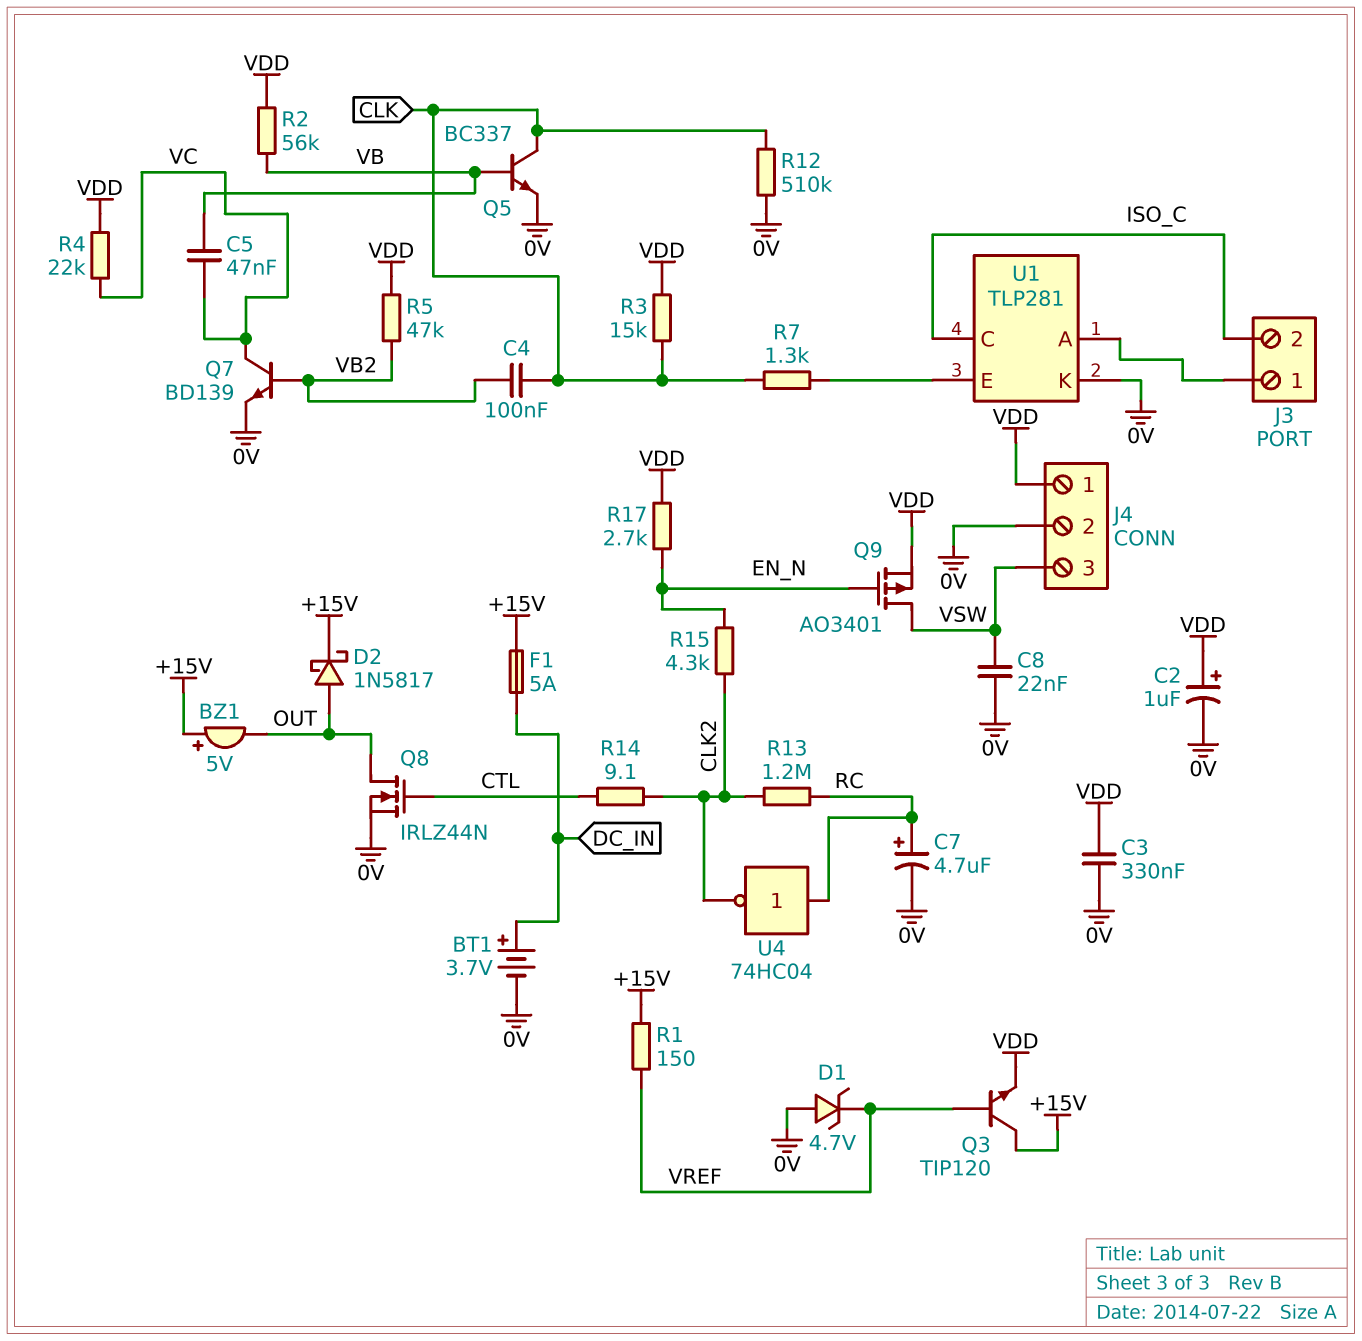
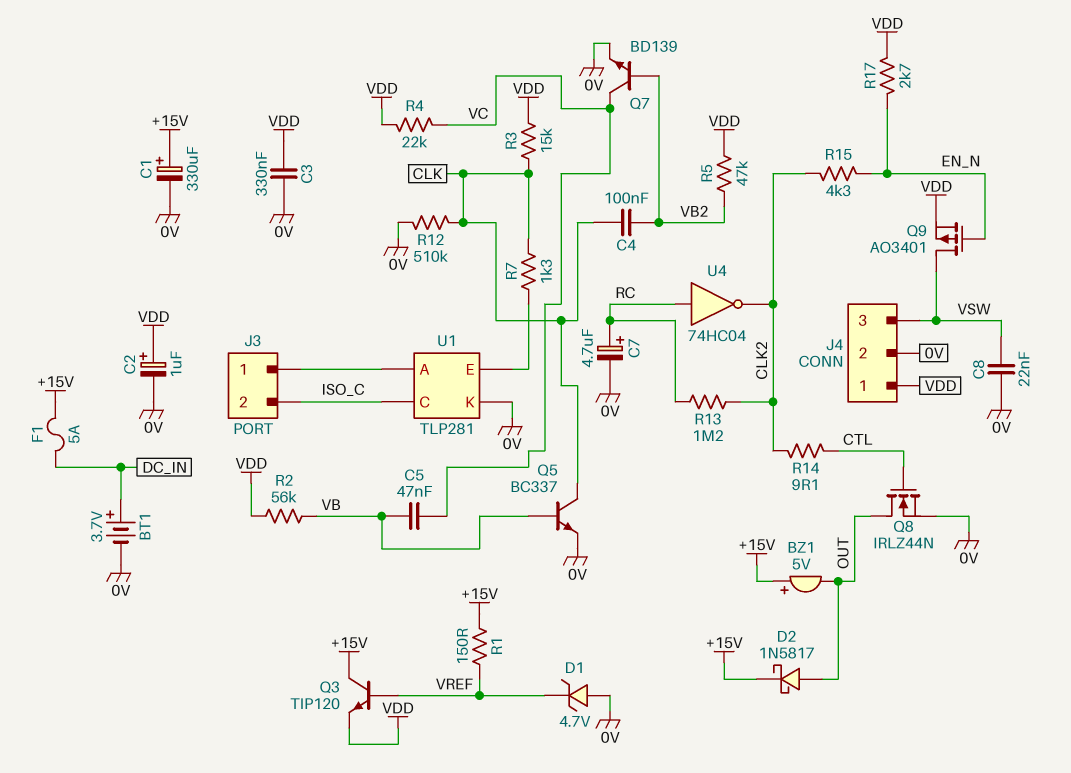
C1: none -> 330uF (plus +15V, minus 0V)

